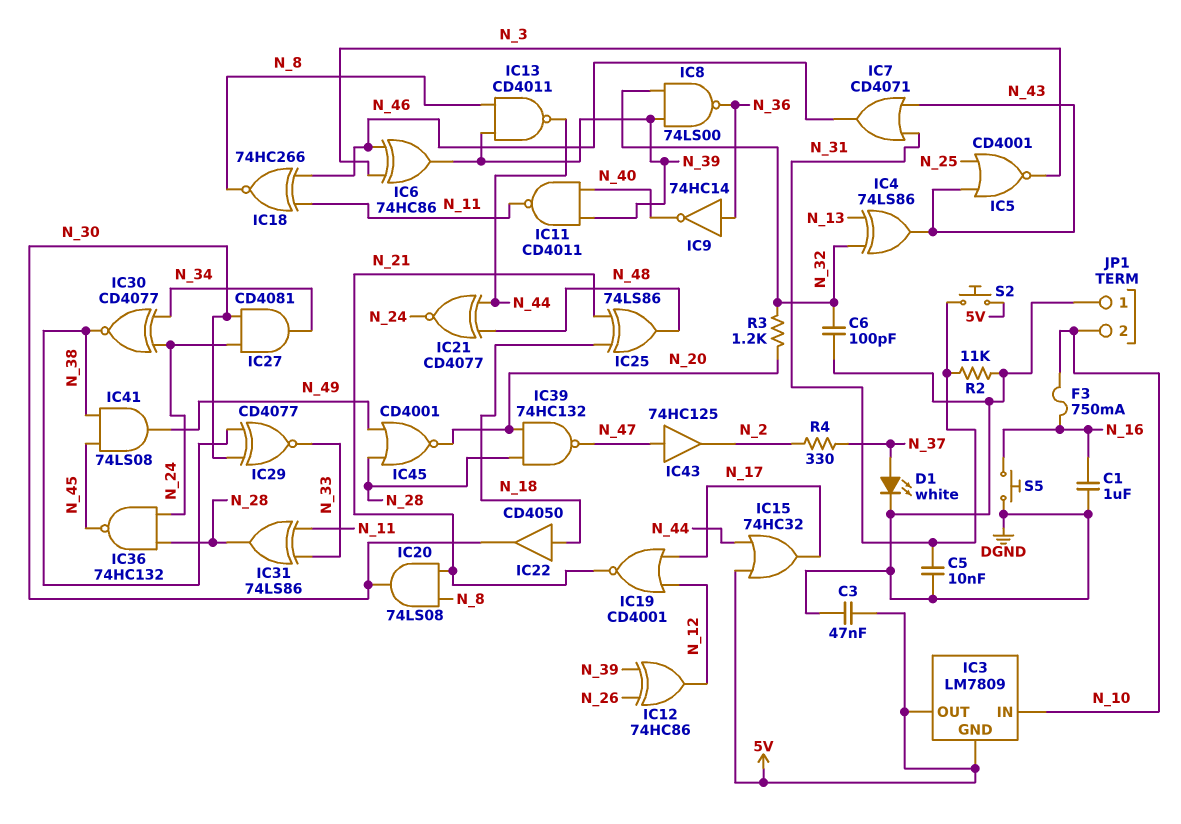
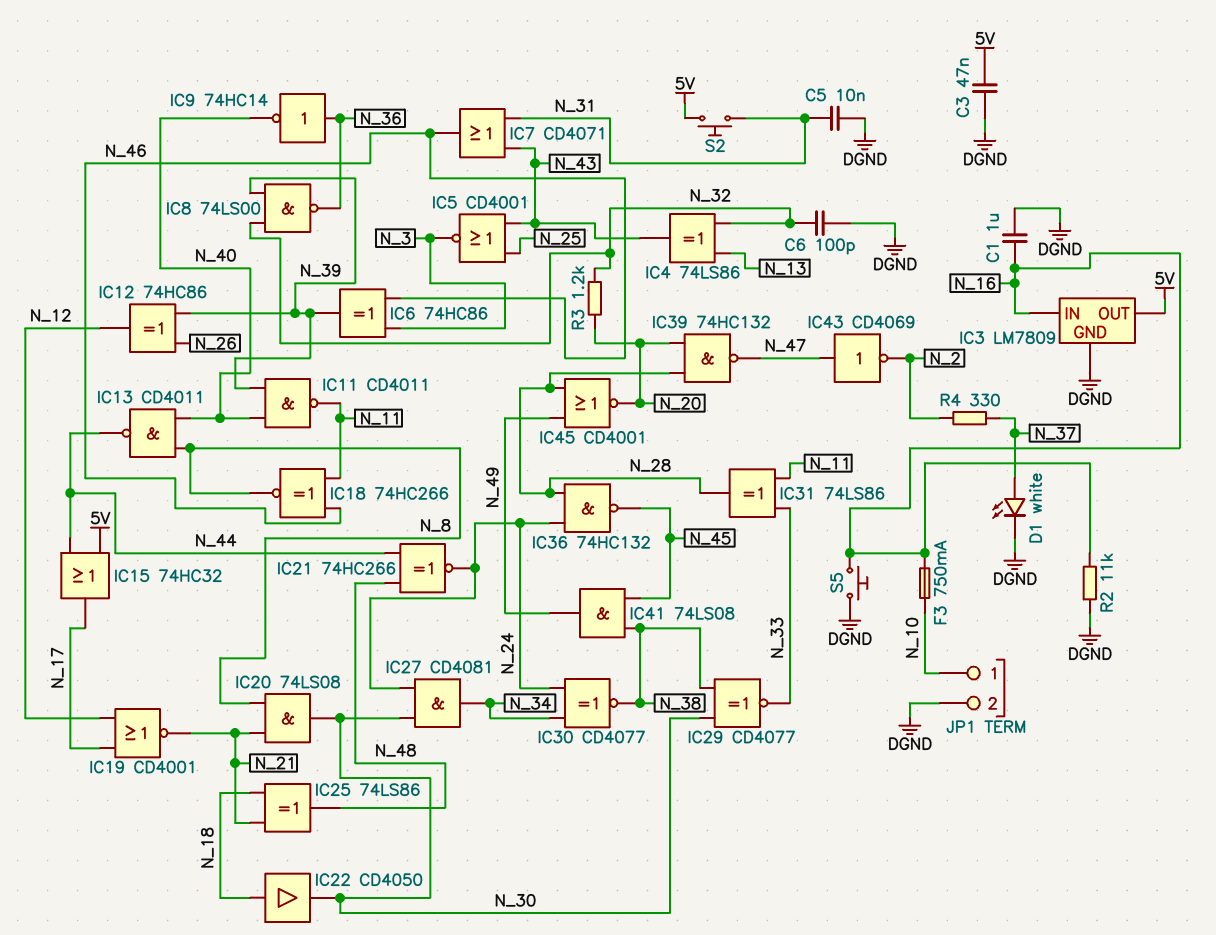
IC3 pin GND: 5V -> DGND
IC3 pin IN: N_10 -> N_16
IC13: NAND CD4011 (in N_8, in N_39, out N_44) -> NAND CD4011 (in N_8, in N_40, out N_44)
IC21: XNOR CD4077 (in N_44, in N_48, out N_24) -> XNOR 74HC266 (in N_44, in N_48, out N_24)
IC43: buffer 74HC125 (in N_47, out N_2) -> NOT CD4069 (in N_47, out N_2)
JP1 pin 1: DGND -> N_10
JP1 pin 2: N_10 -> DGND
R2: 11k (DGND, N_31) -> 11k (DGND, N_16)

